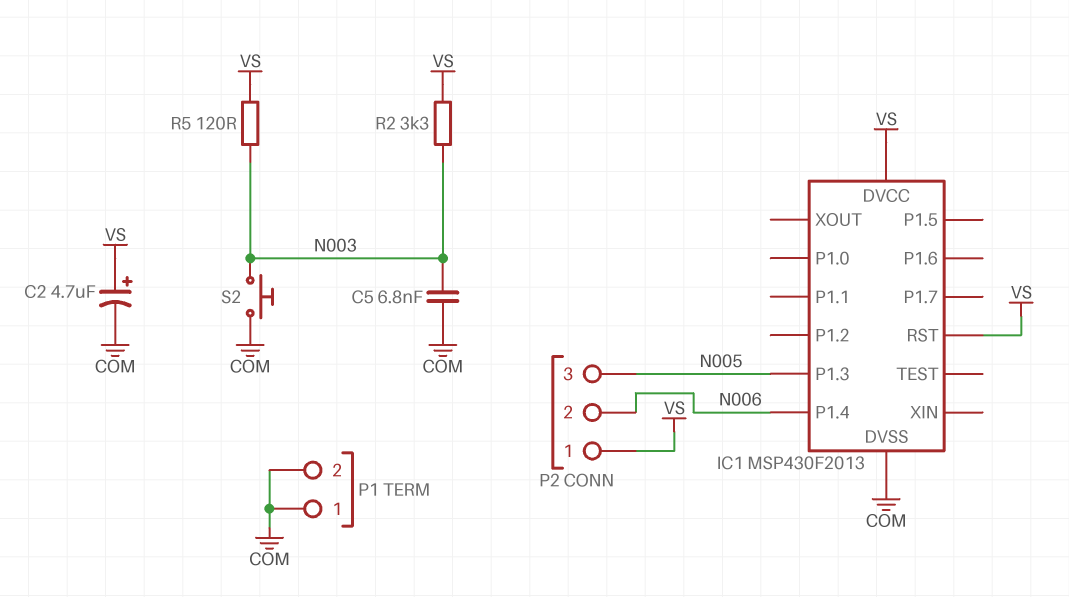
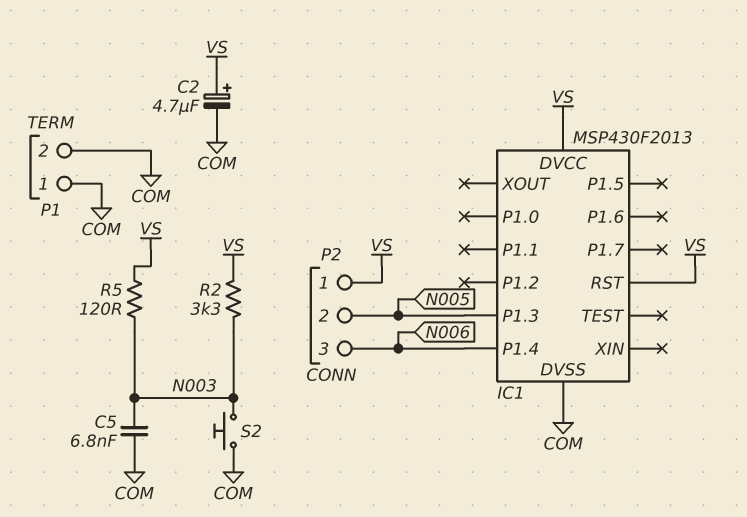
P2 pin 2: N006 -> N005
P2 pin 3: N005 -> N006

